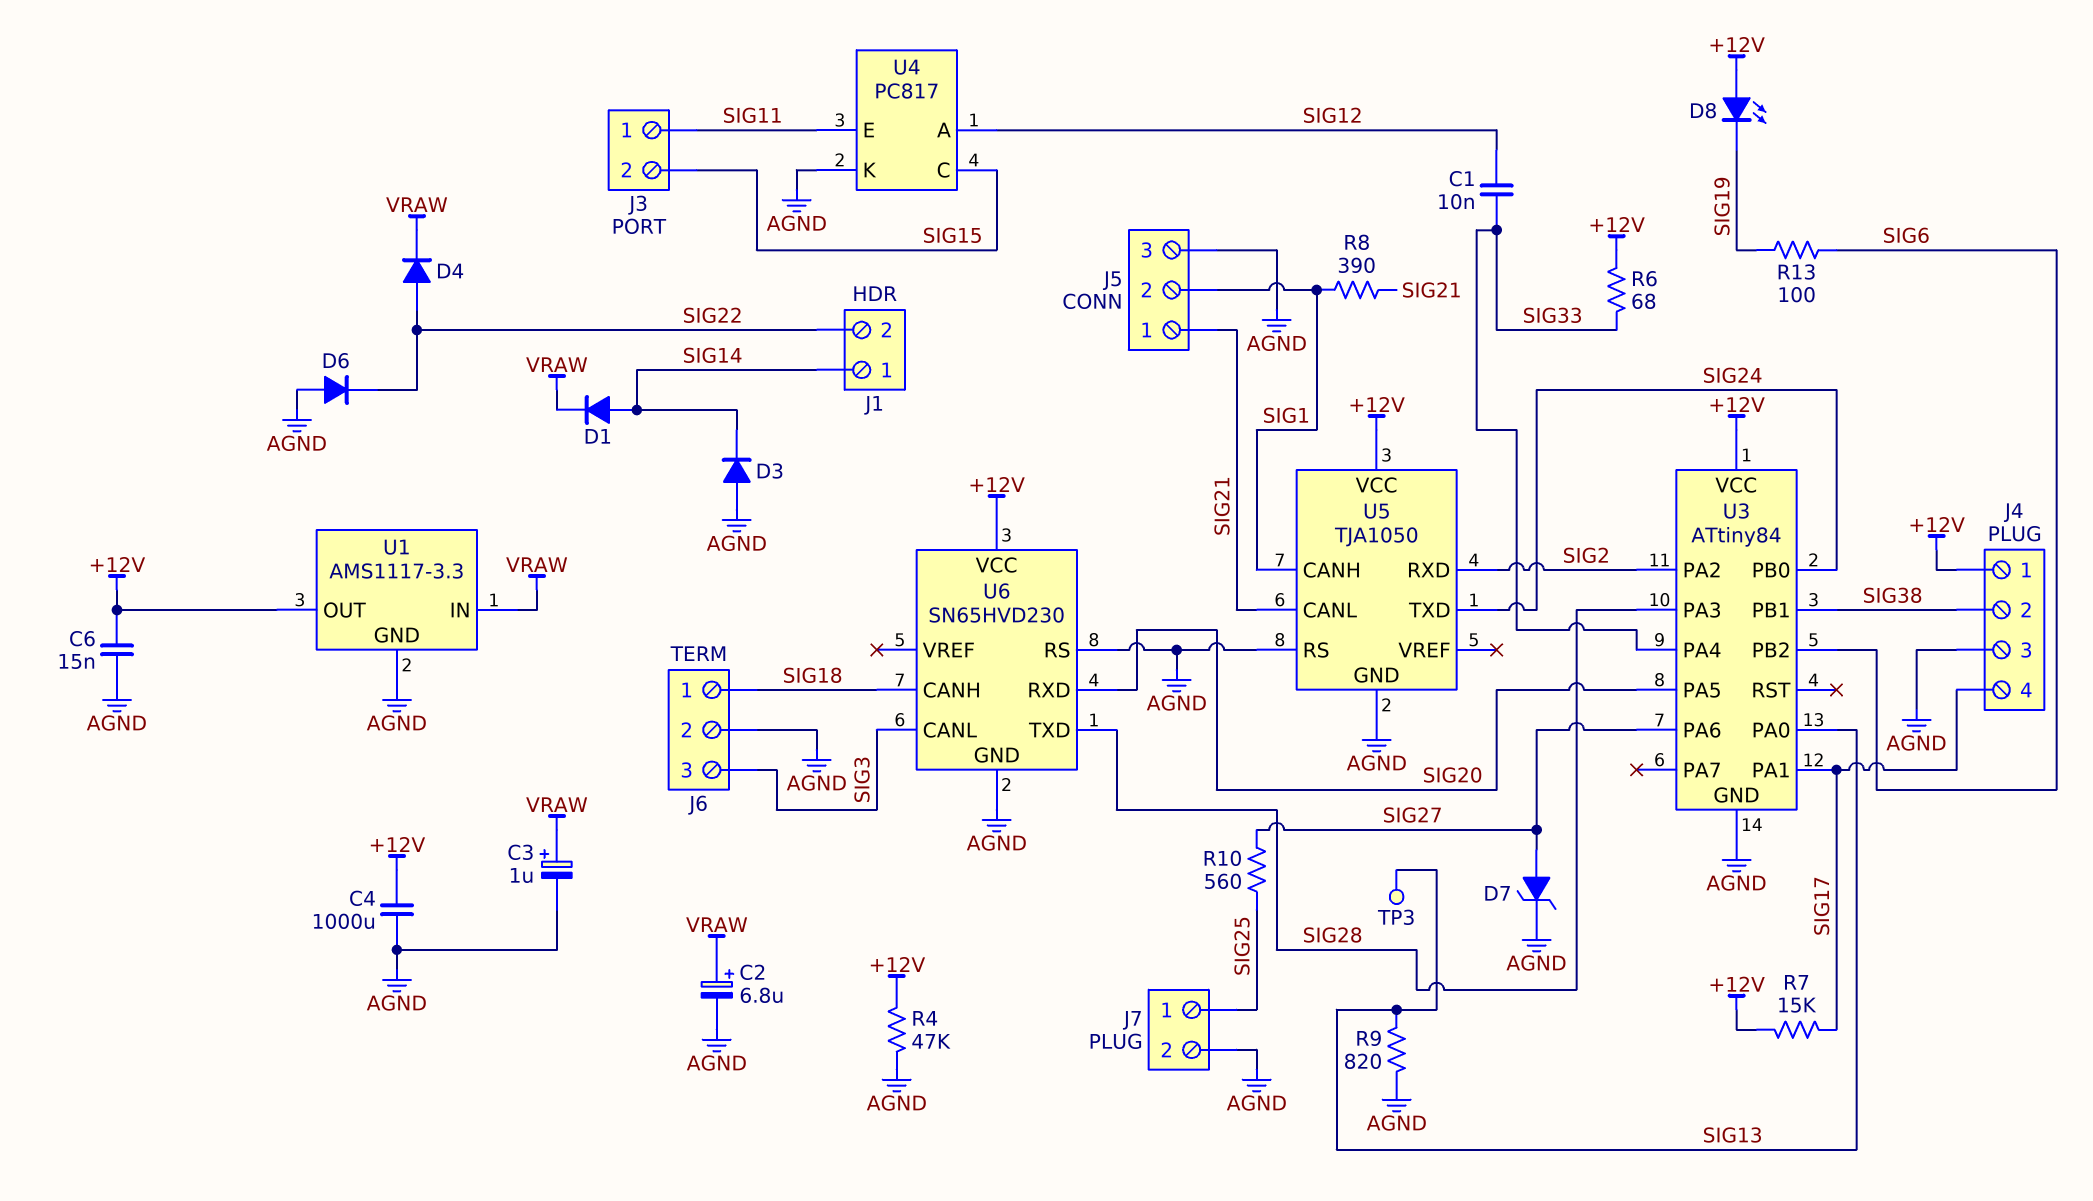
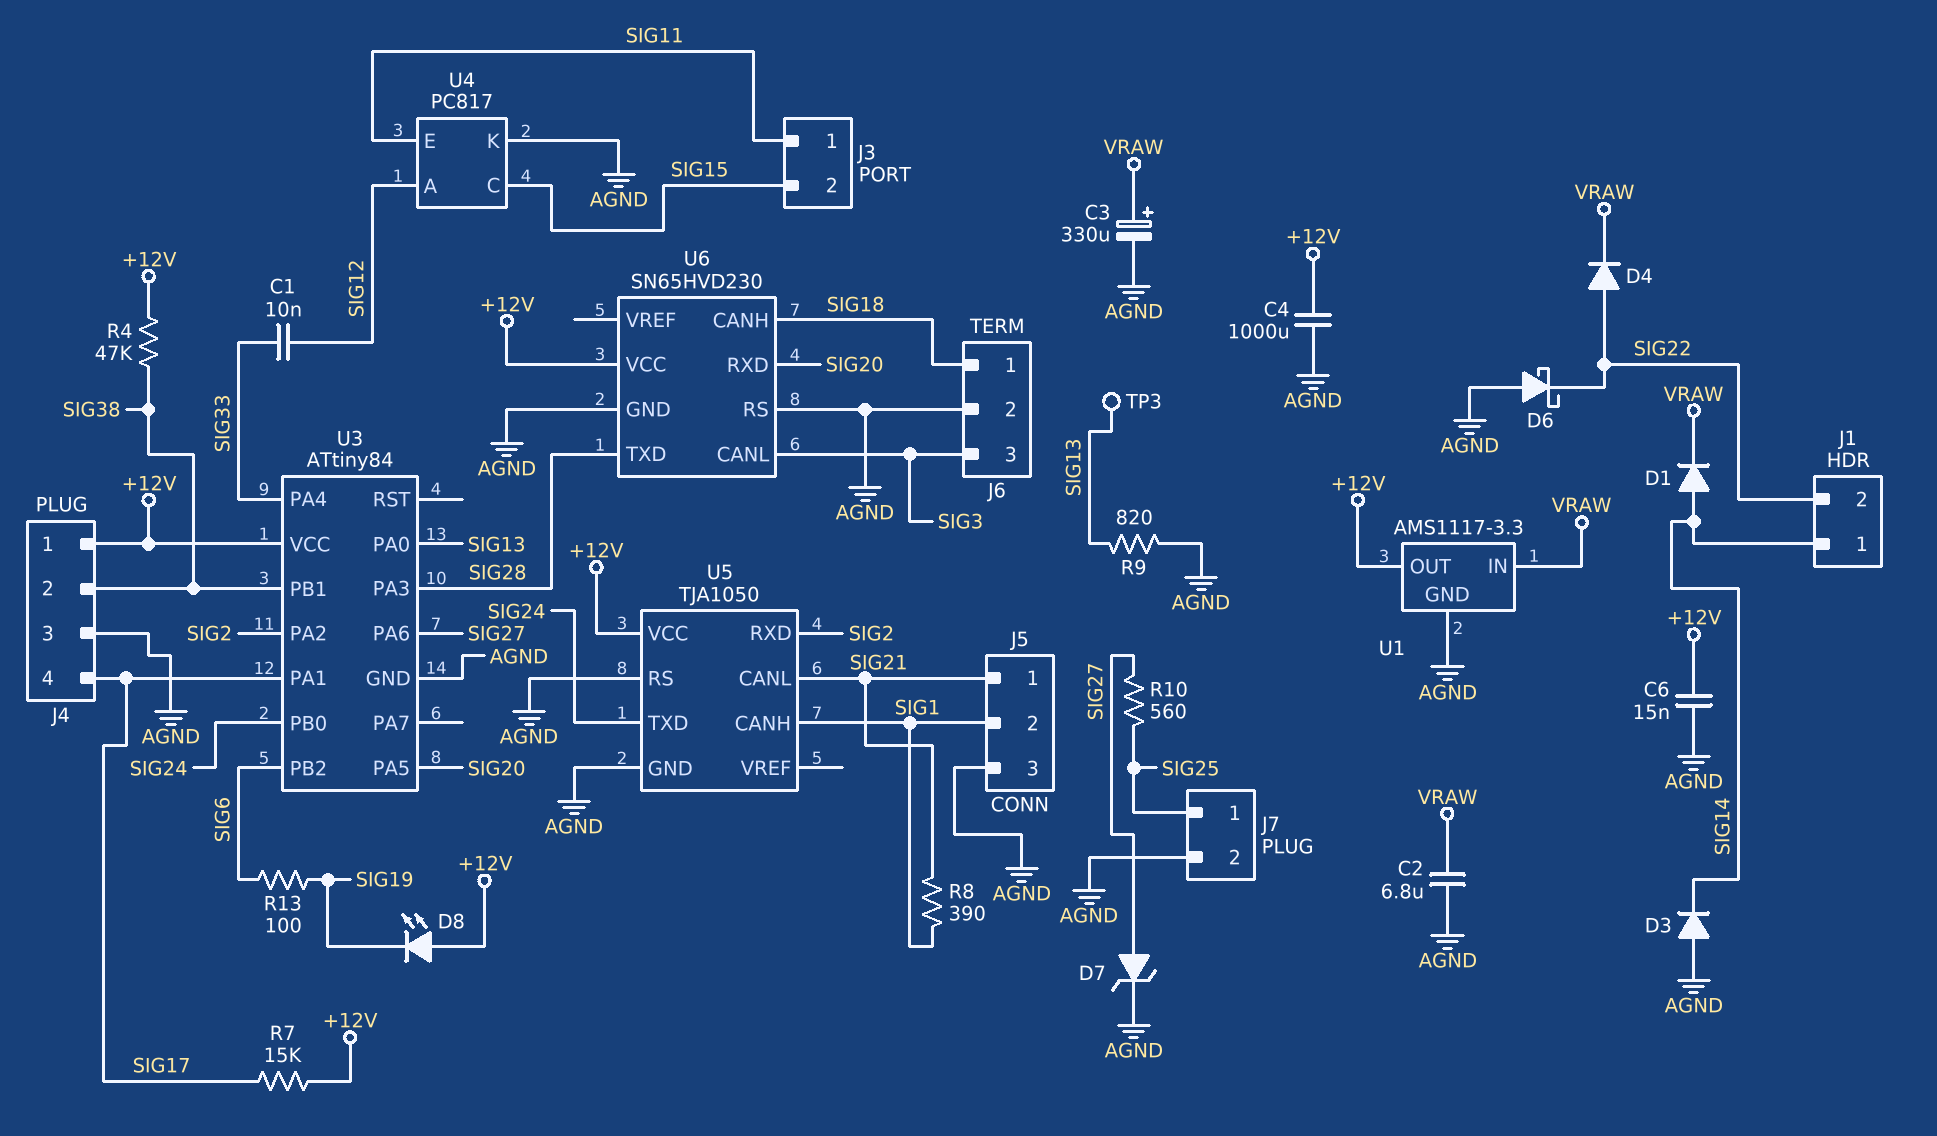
C2: 6.8uF (plus VRAW, minus AGND) -> 6.8uF (AGND, VRAW)
C3: 1uF (plus VRAW, minus AGND) -> 330uF (plus VRAW, minus AGND)
D6: diode (A AGND, K SIG22) -> schottky (A AGND, K SIG22)
R4: 47k (+12V, AGND) -> 47k (+12V, SIG38)
R6: 68 (+12V, SIG33) -> none

